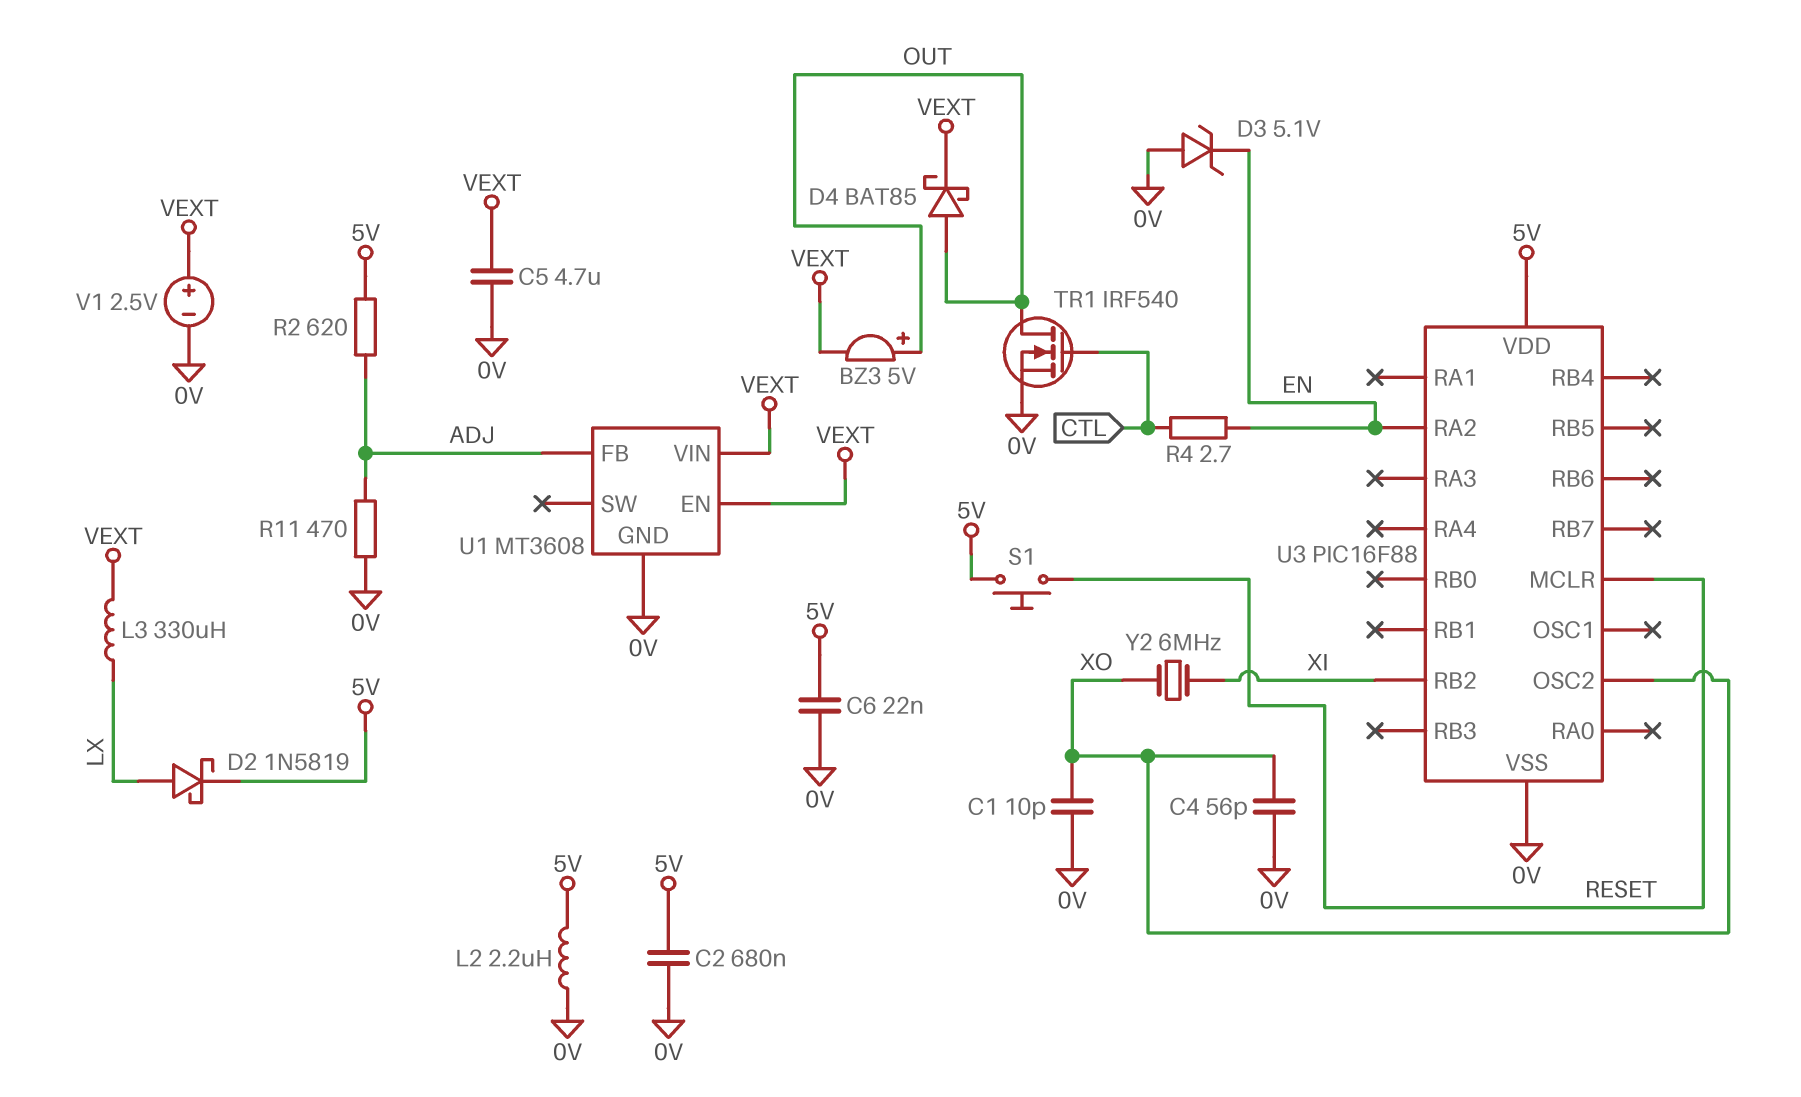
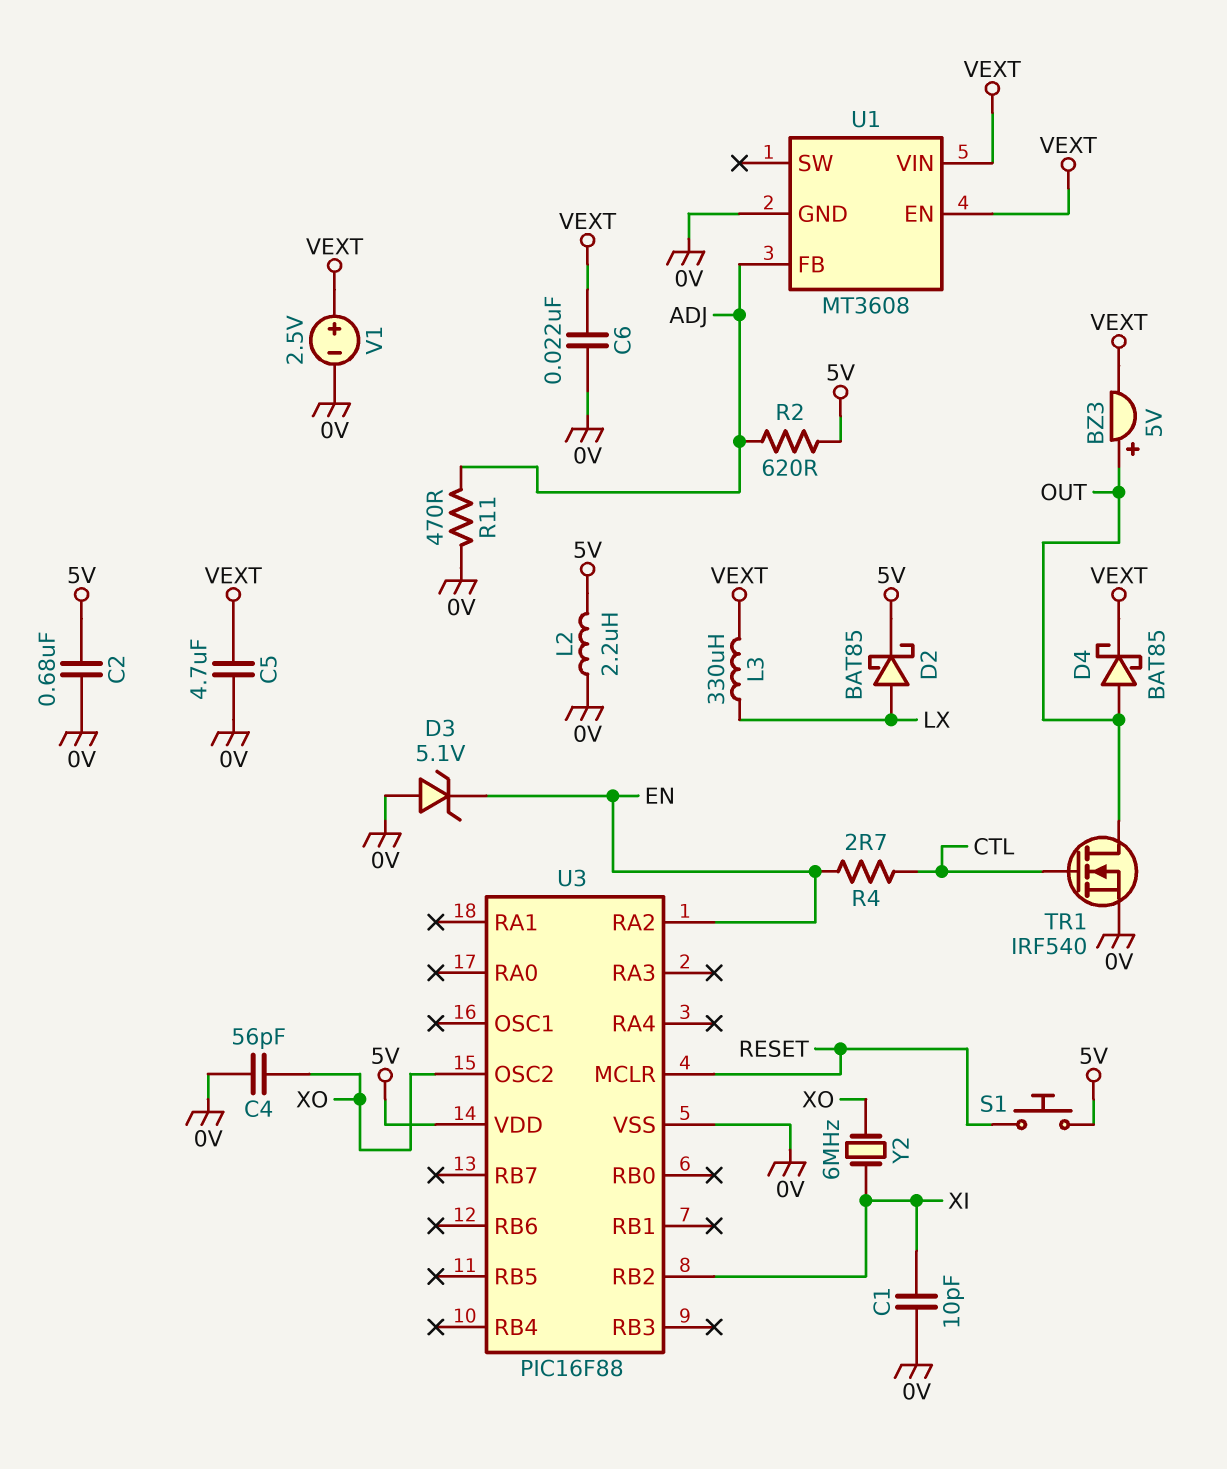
C1: 10pF (0V, XO) -> 10pF (0V, XI)
C6: 22nF (0V, 5V) -> 22nF (0V, VEXT)
D2: schottky 1N5819 (A LX, K 5V) -> schottky BAT85 (A LX, K 5V)

